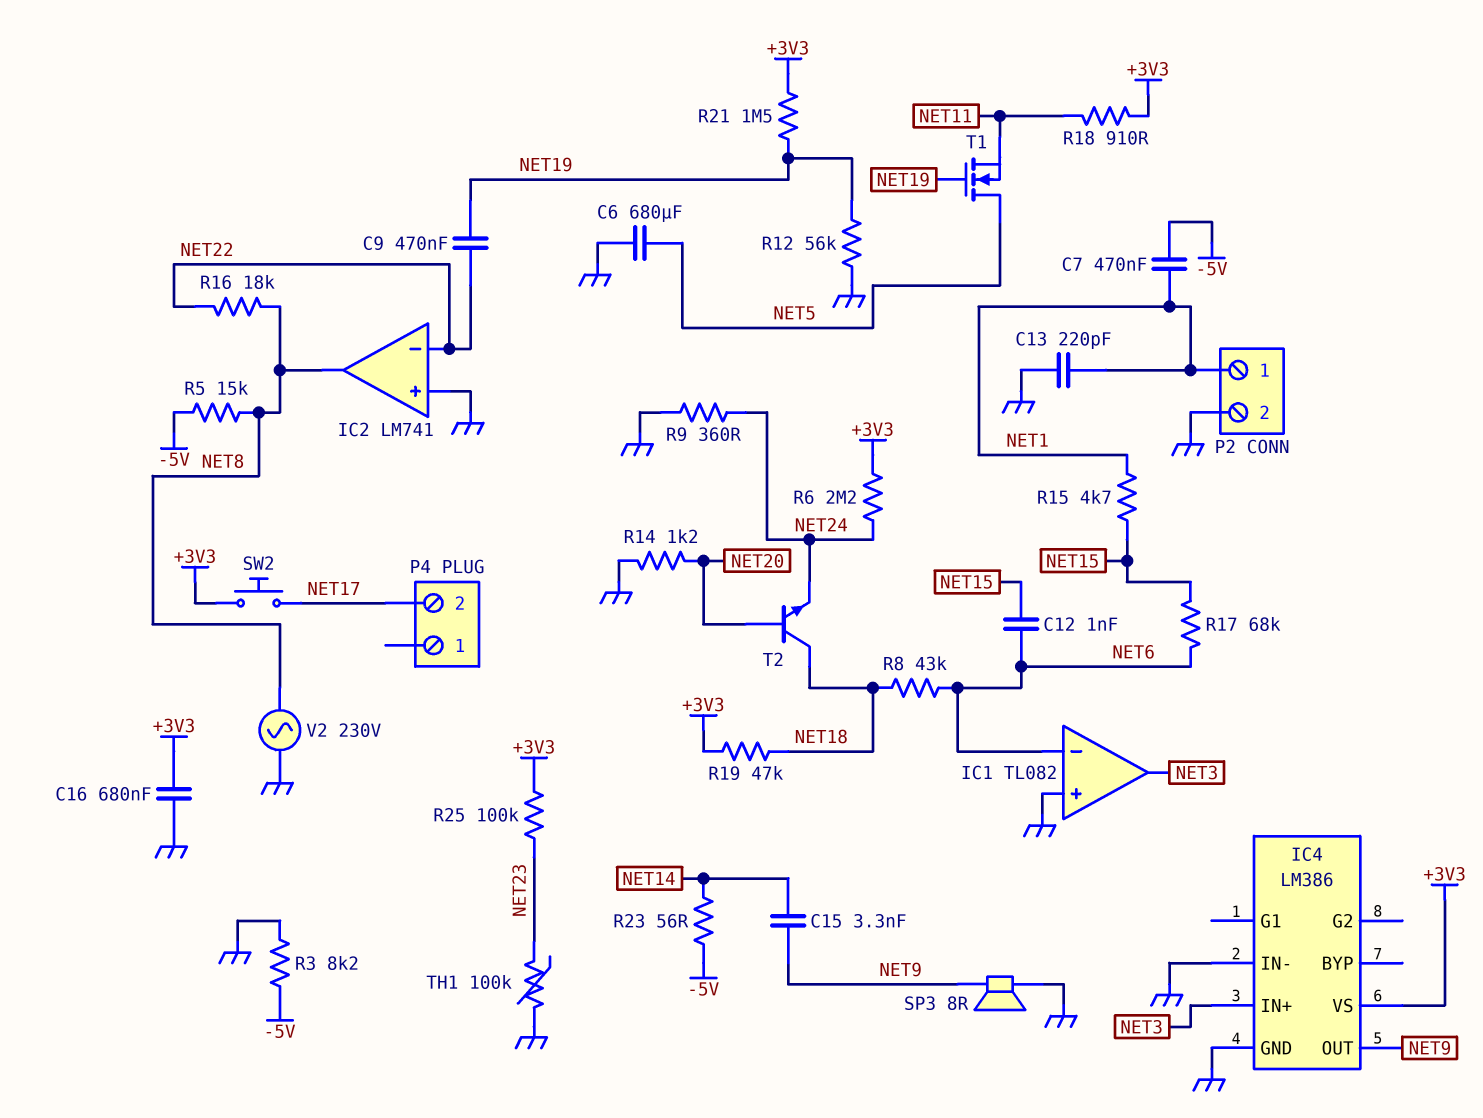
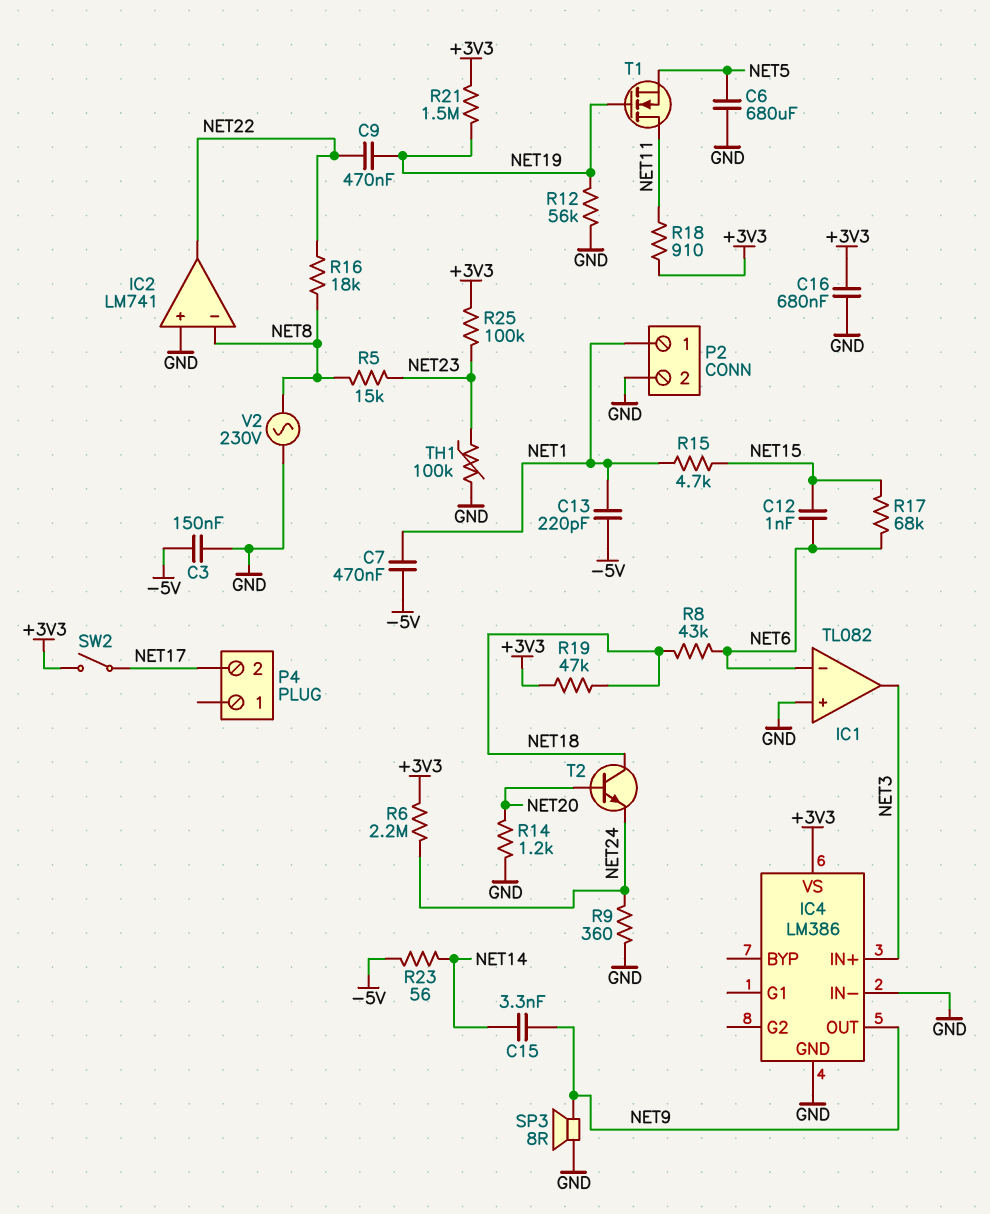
C3: none -> 150nF (-5V, GND)
C13: 220pF (GND, NET1) -> 220pF (-5V, NET1)
IC2 pin in-: NET22 -> NET8
IC2 pin out: NET8 -> NET22
R3: 8.2k (-5V, GND) -> none
R5: 15k (-5V, NET8) -> 15k (NET8, NET23)
SW2: button (+3V3, NET17) -> switch (+3V3, NET17)
T1: NMOS (G NET19, D NET5, S NET11) -> NMOS (G NET19, D NET11, S NET5)

